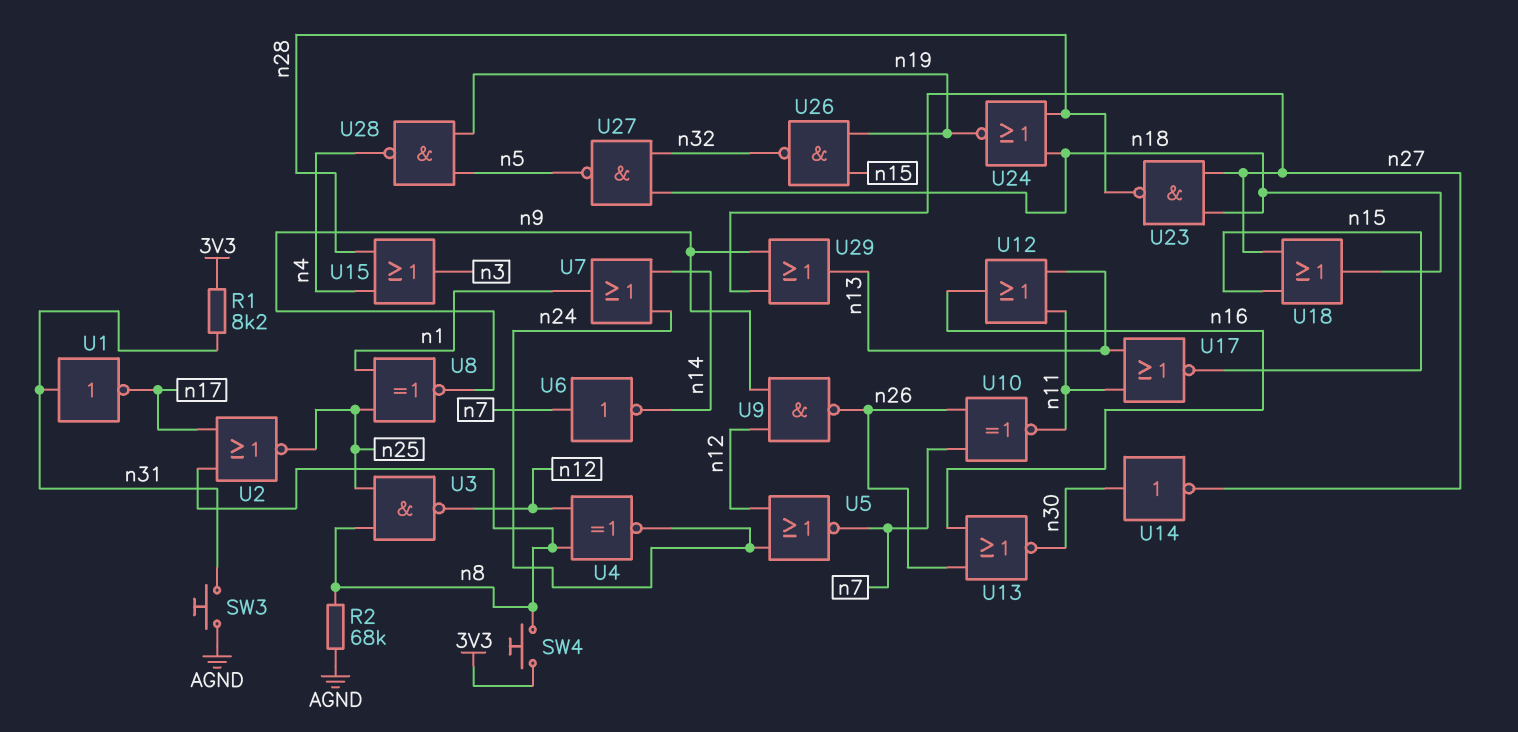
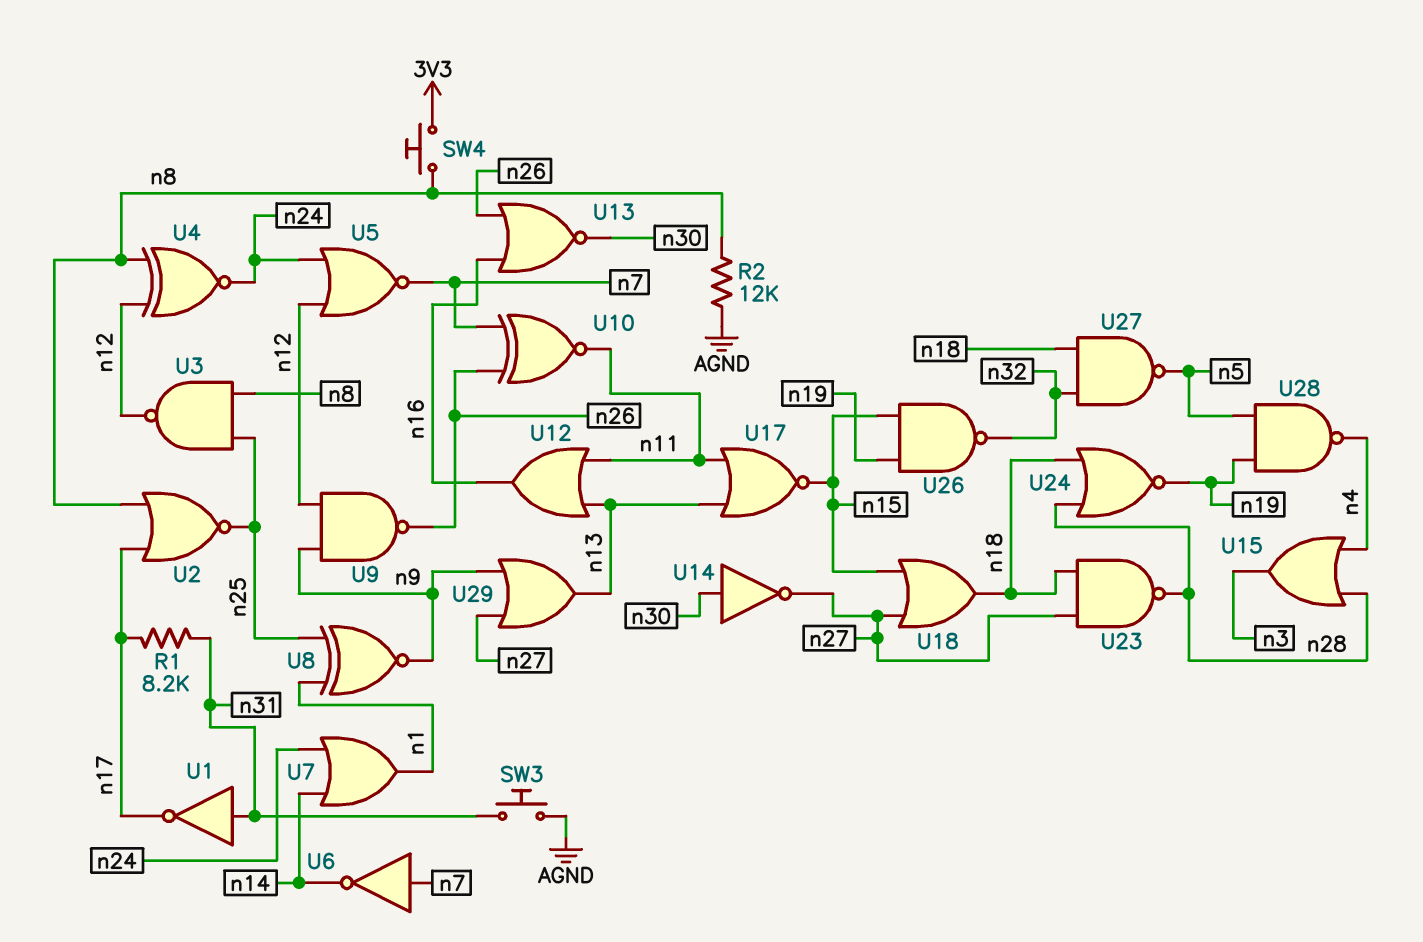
R1: 8.2k (3V3, n31) -> 8.2k (n17, n31)
R2: 68k (AGND, n8) -> 12k (AGND, n8)

